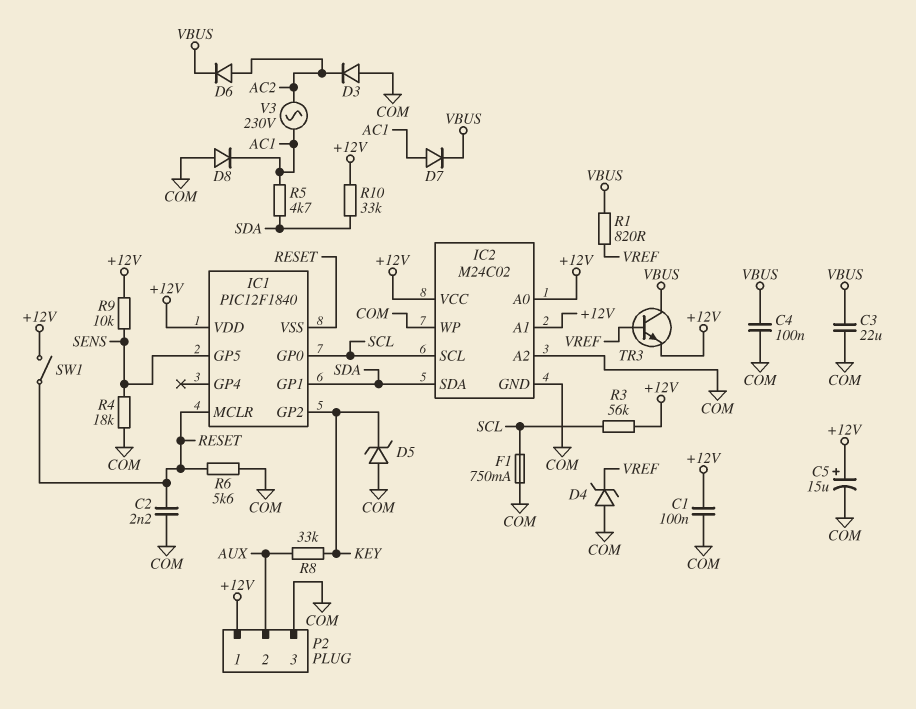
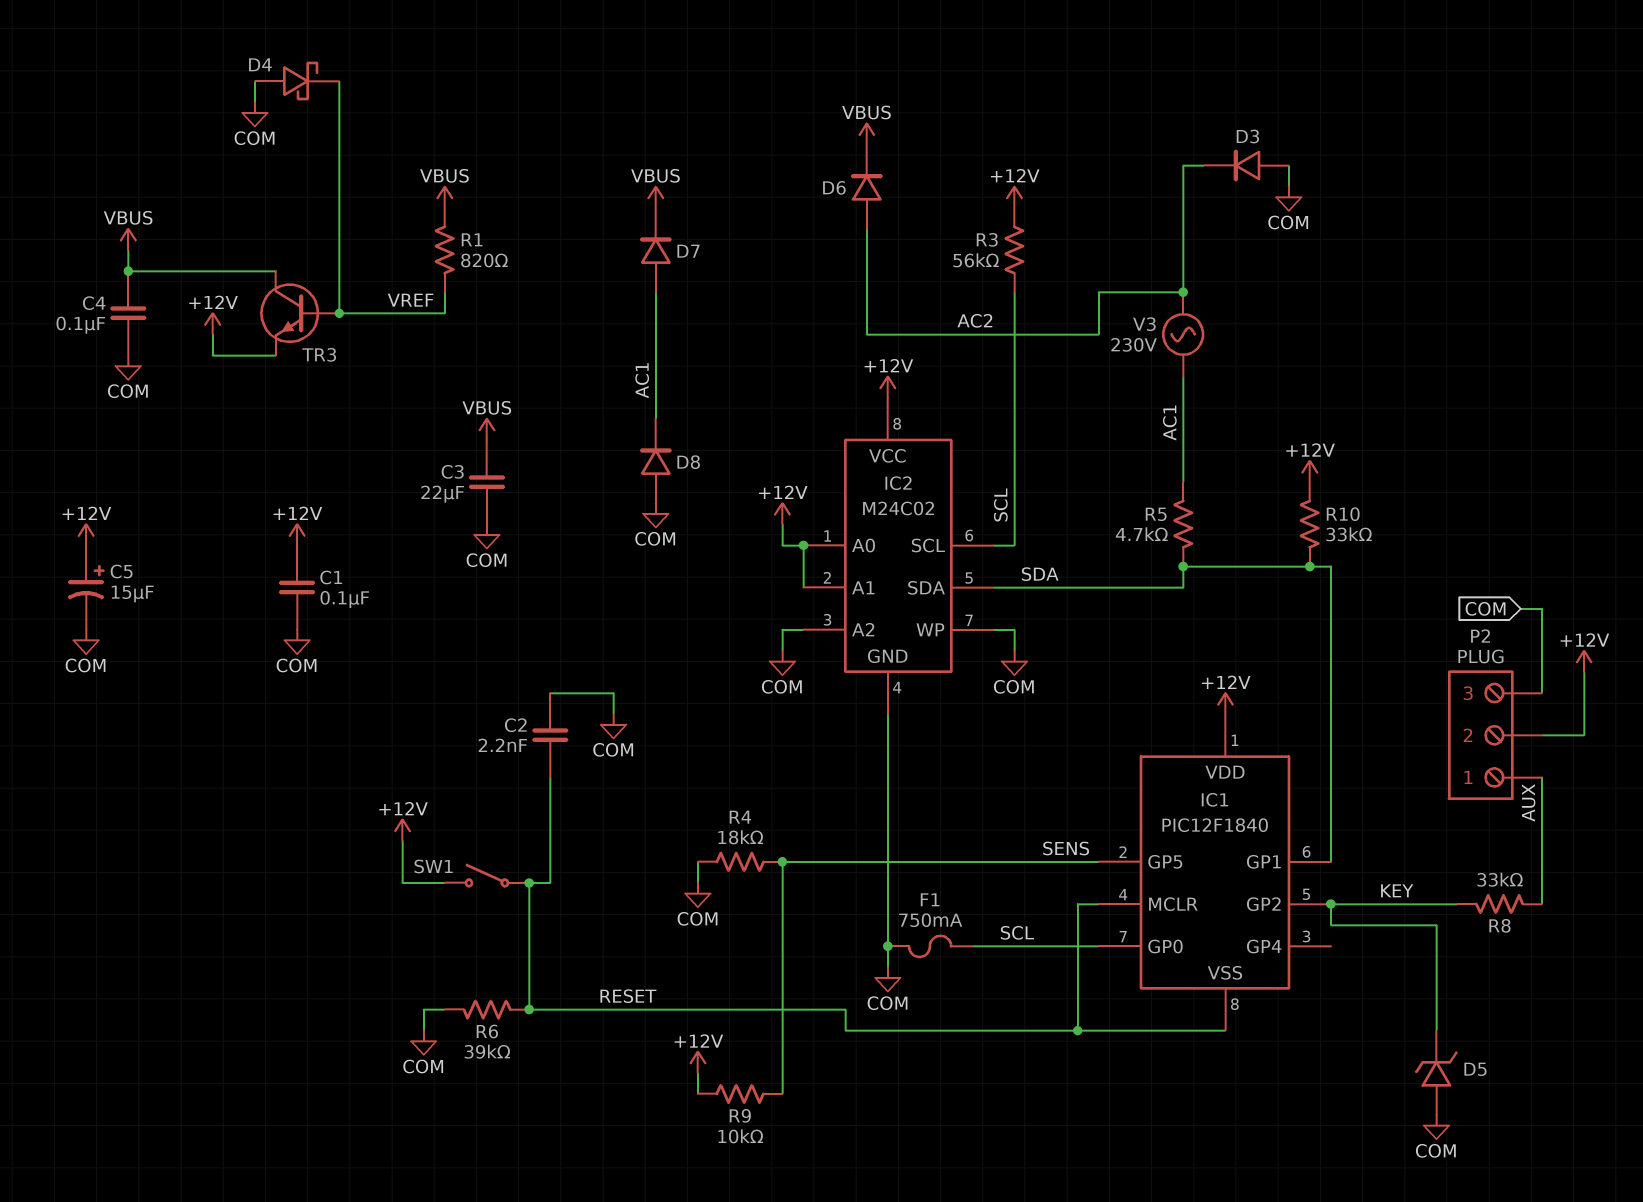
D4: zener (A COM, K VREF) -> schottky (A COM, K VREF)
P2 pin 1: +12V -> AUX
P2 pin 2: AUX -> +12V
R6: 5.6k (COM, RESET) -> 39k (COM, RESET)

